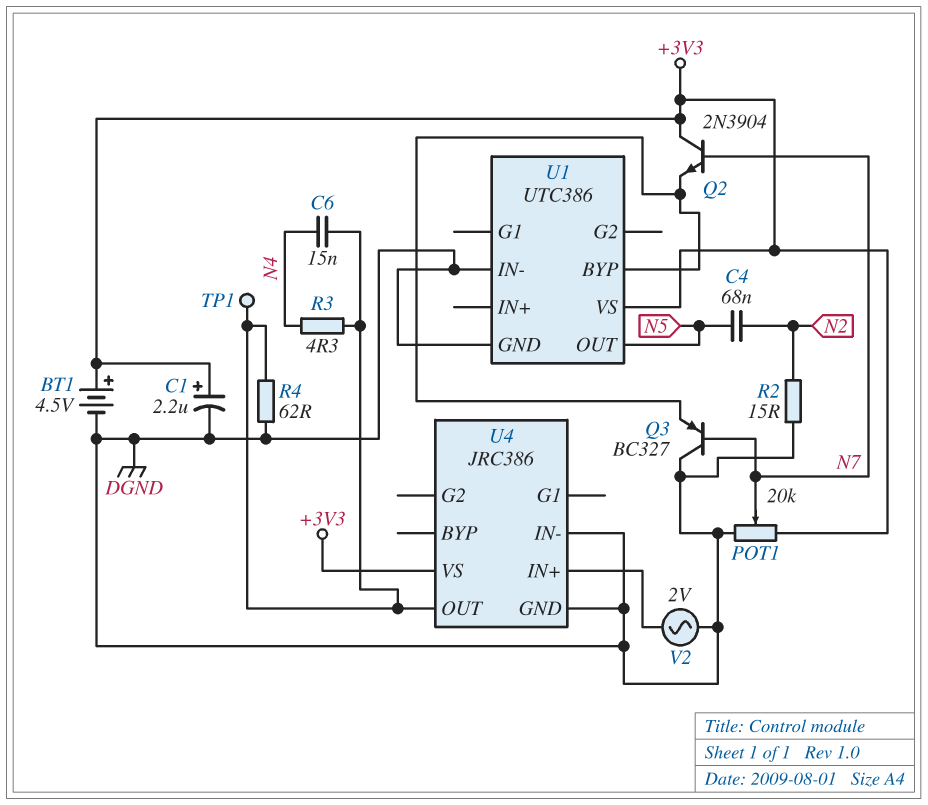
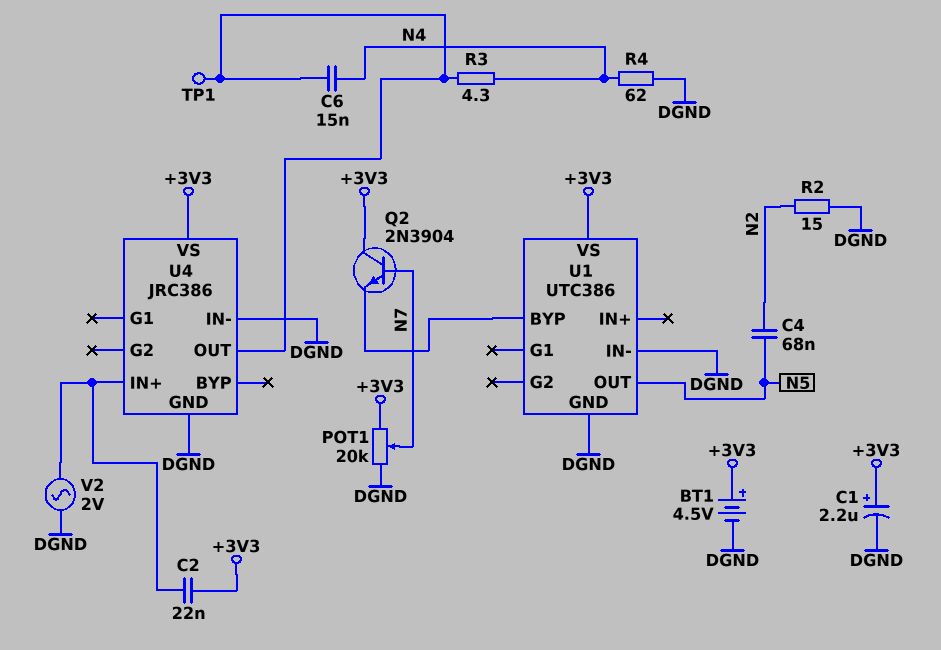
C2: none -> 22nF (+3V3, U4/IN+)
Q3: PNP BC327 (B N7, C DGND, E U1/BYP) -> none
R4: 62 (DGND, U4/OUT) -> 62 (DGND, N4)

